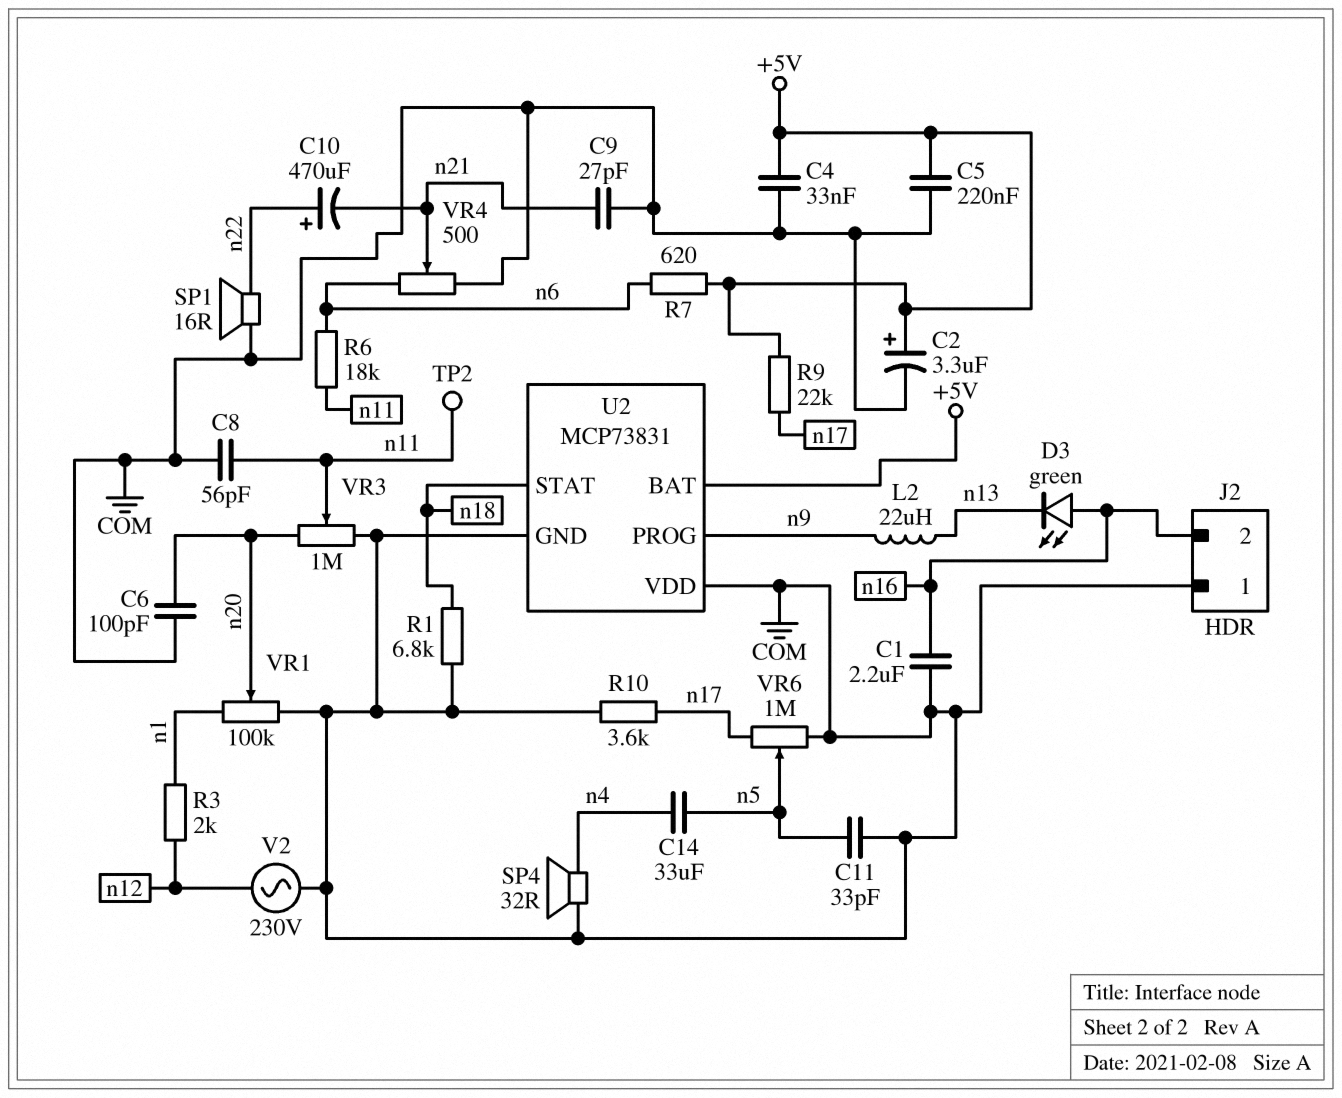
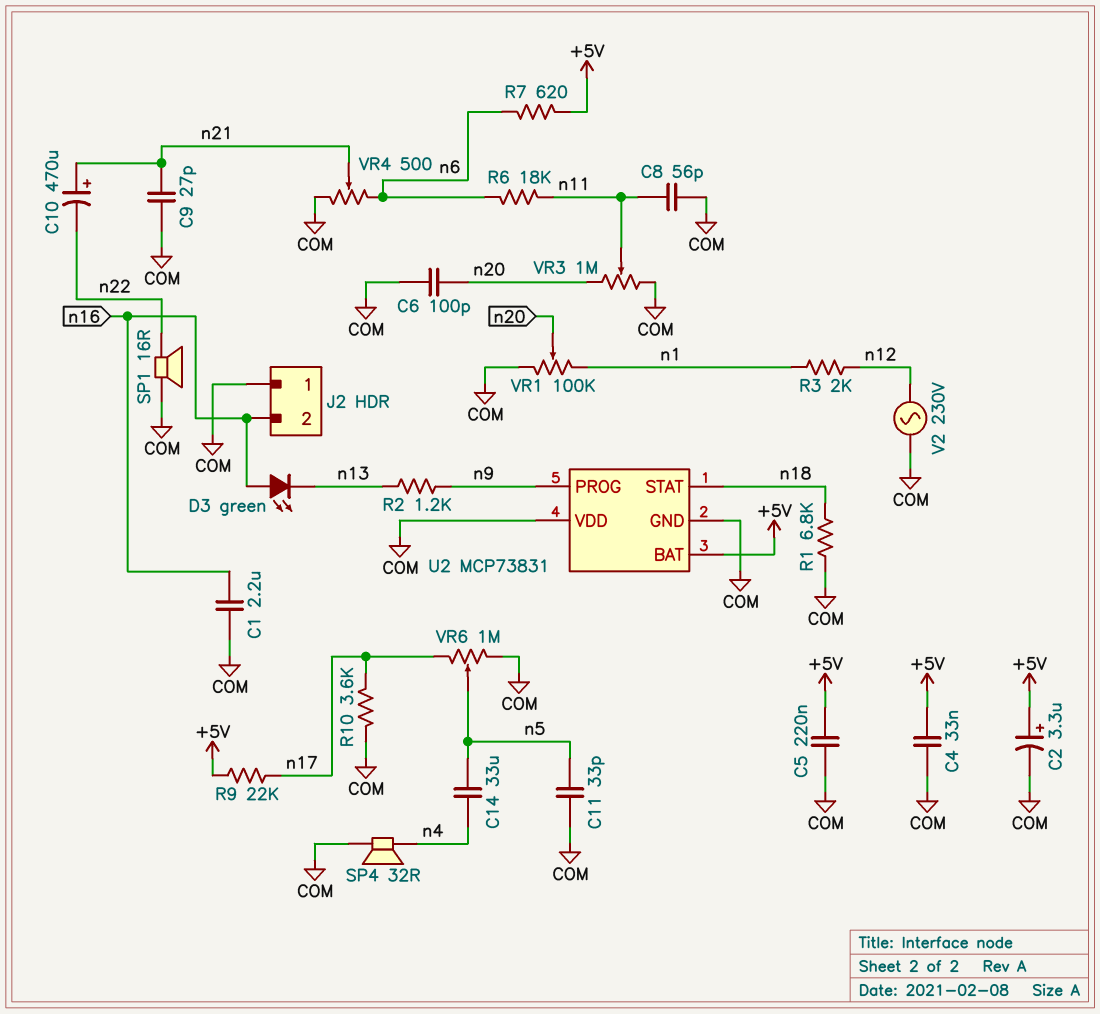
C10: 470uF (plus n22, minus n21) -> 470uF (plus n21, minus n22)
L2: 22uH (n9, n13) -> none
R2: none -> 1.2k (n9, n13)
TP2: test point (n11) -> none

